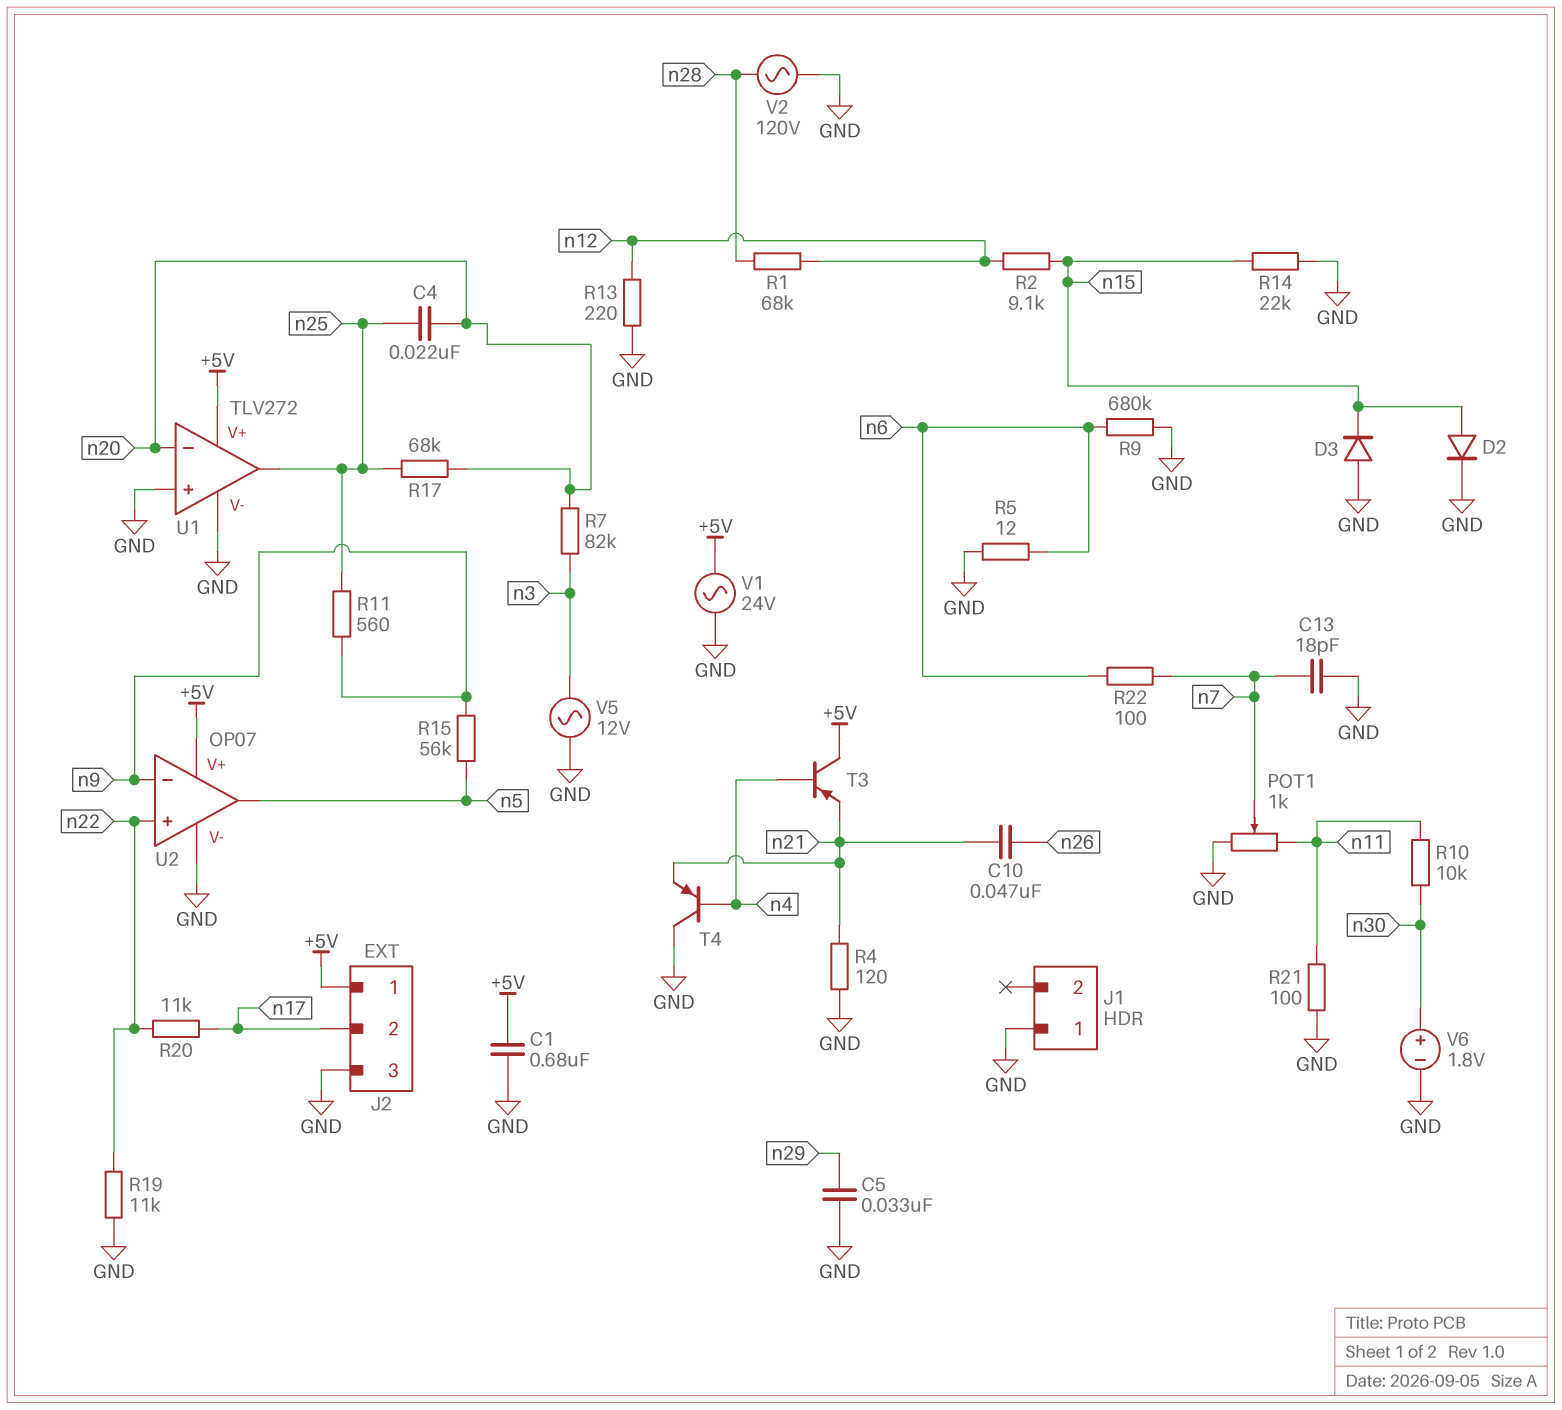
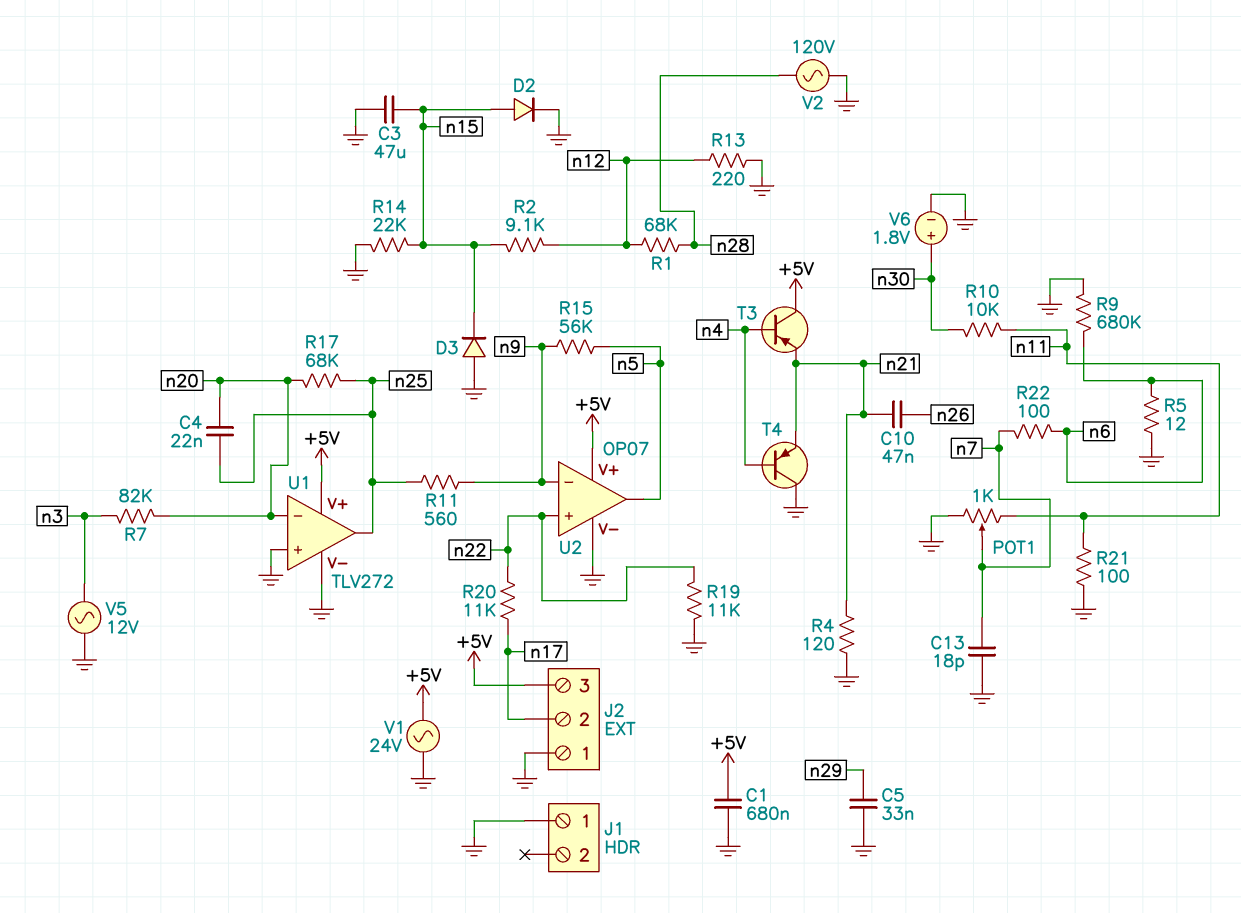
C3: none -> 47uF (GND, n15)
J2 pin 1: +5V -> GND
J2 pin 3: GND -> +5V

